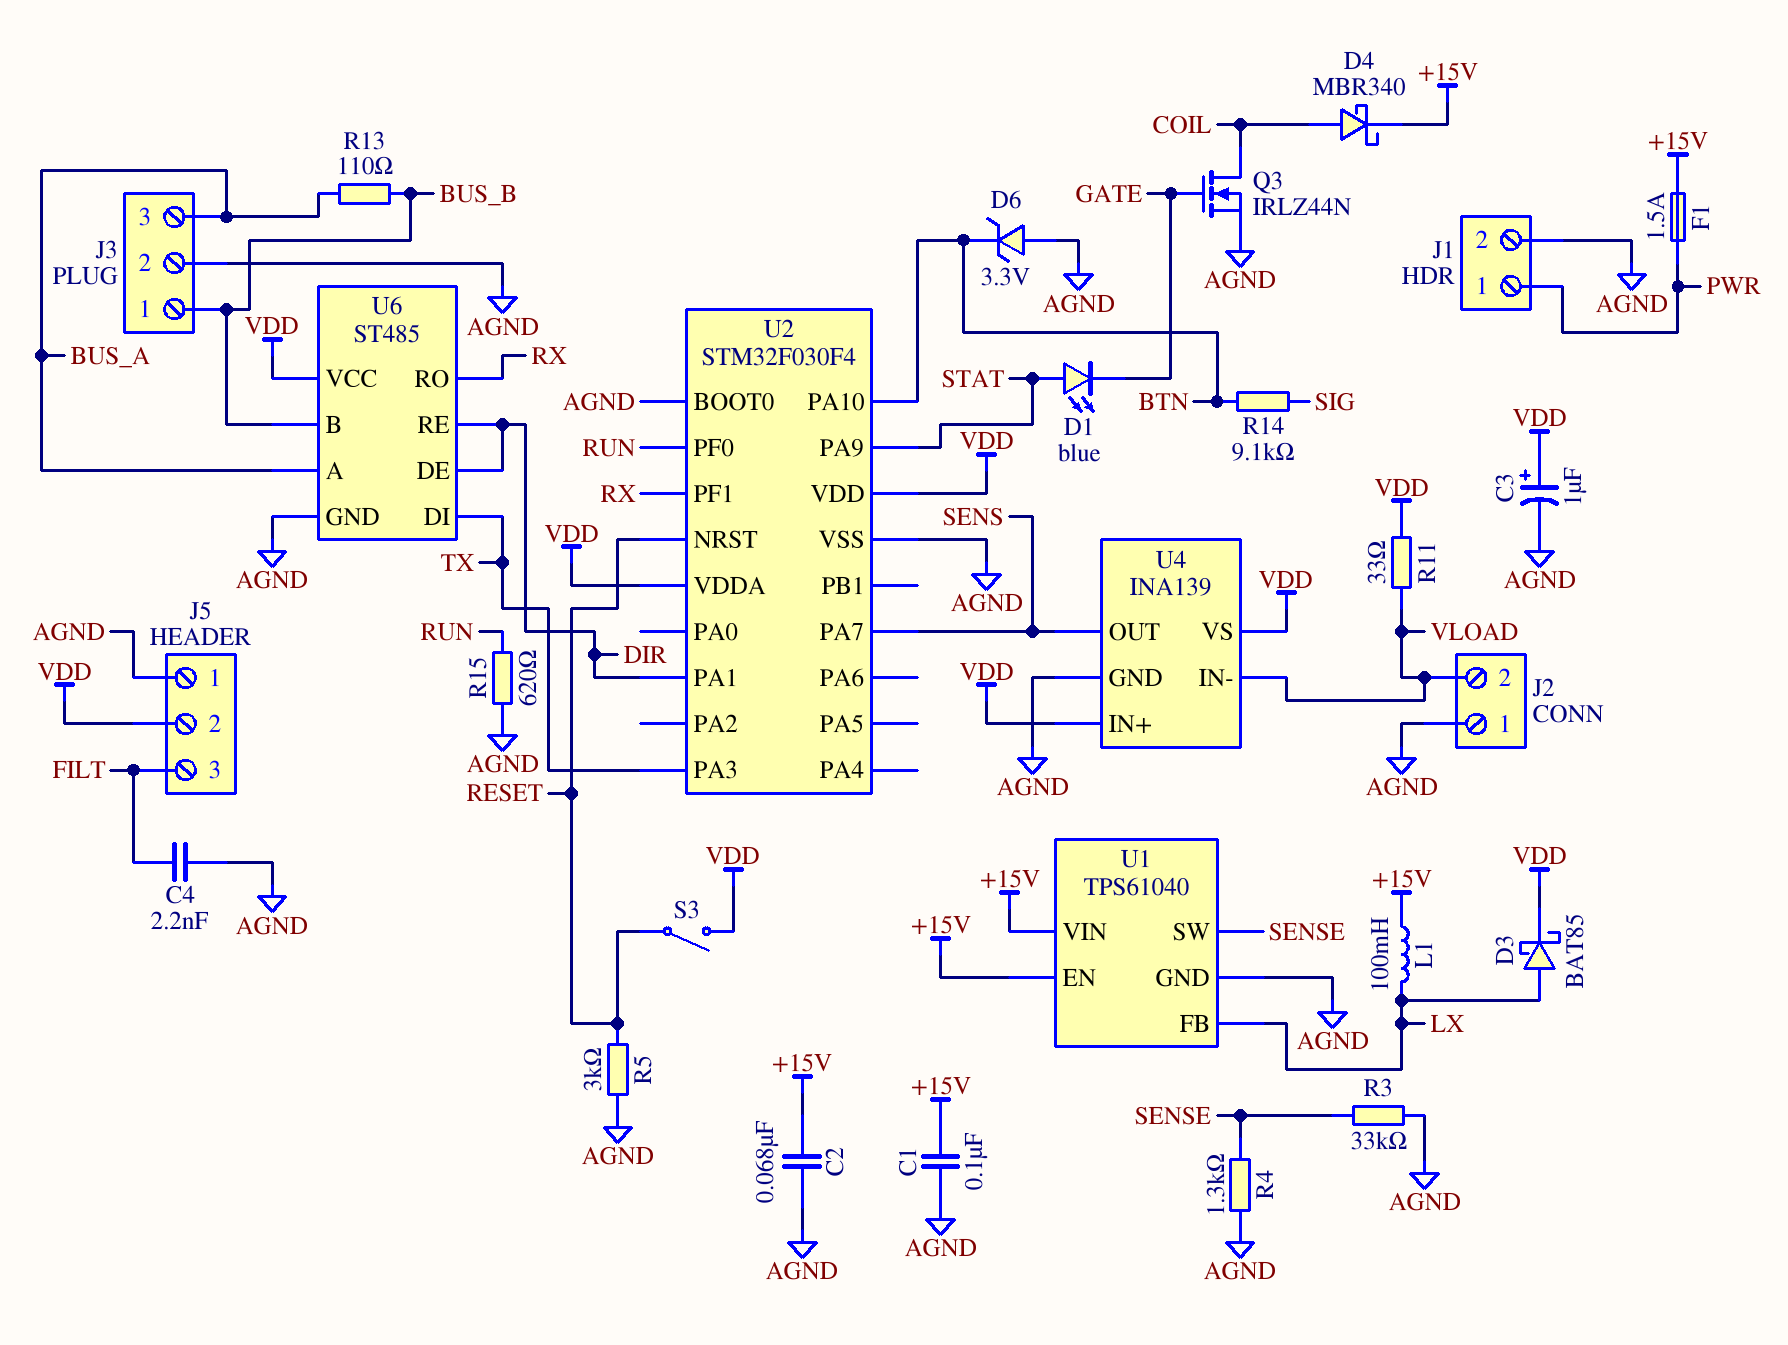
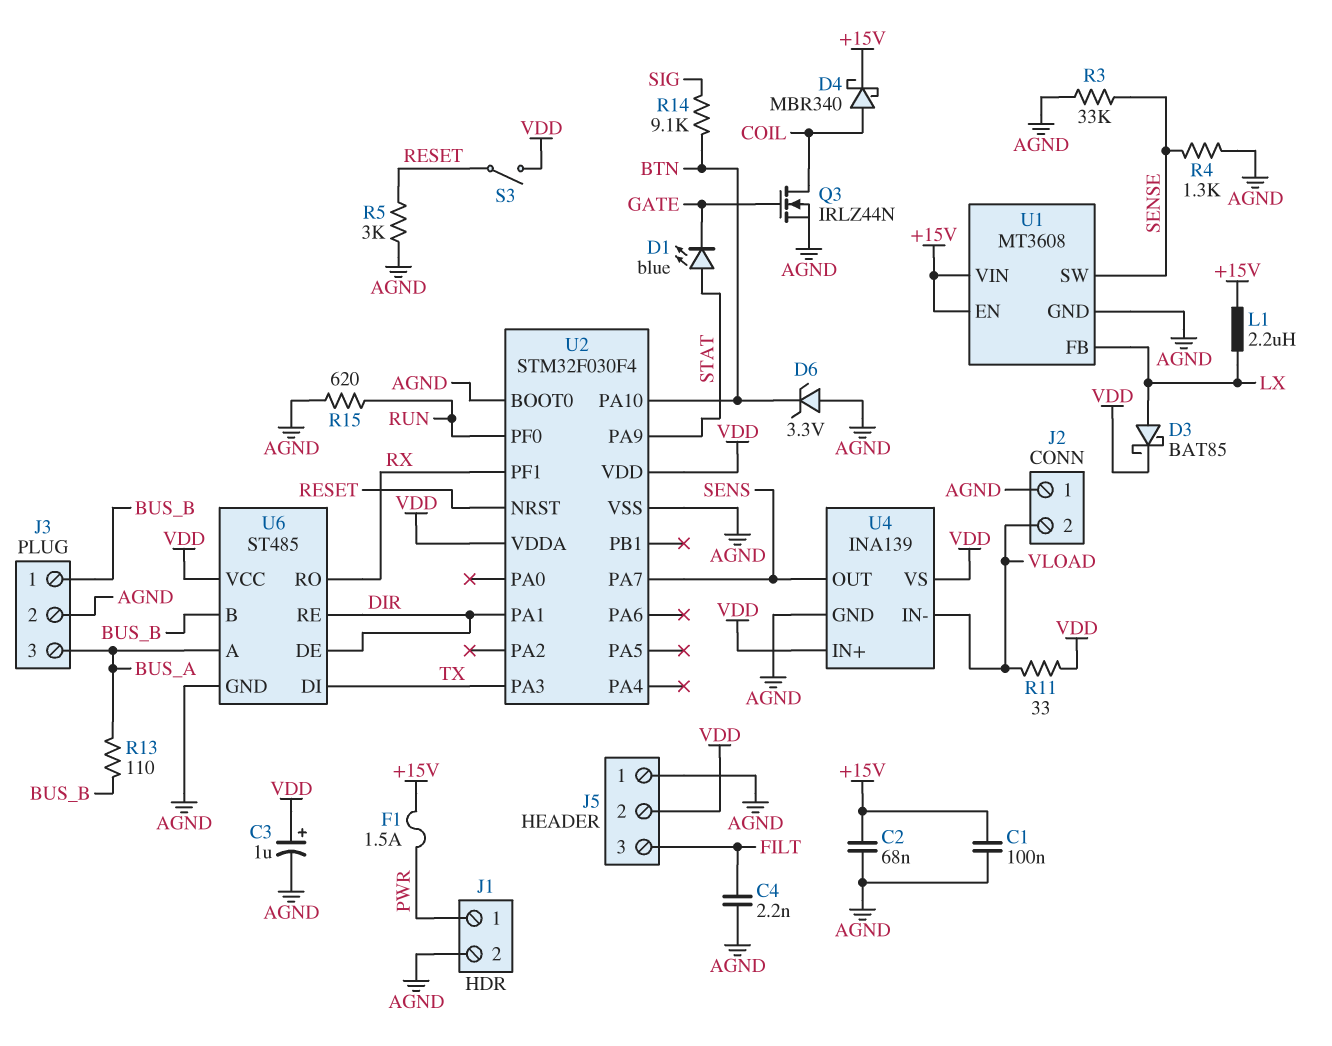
L1: 100mH (+15V, LX) -> 2.2uH (+15V, LX)
U1: TPS61040 -> MT3608

